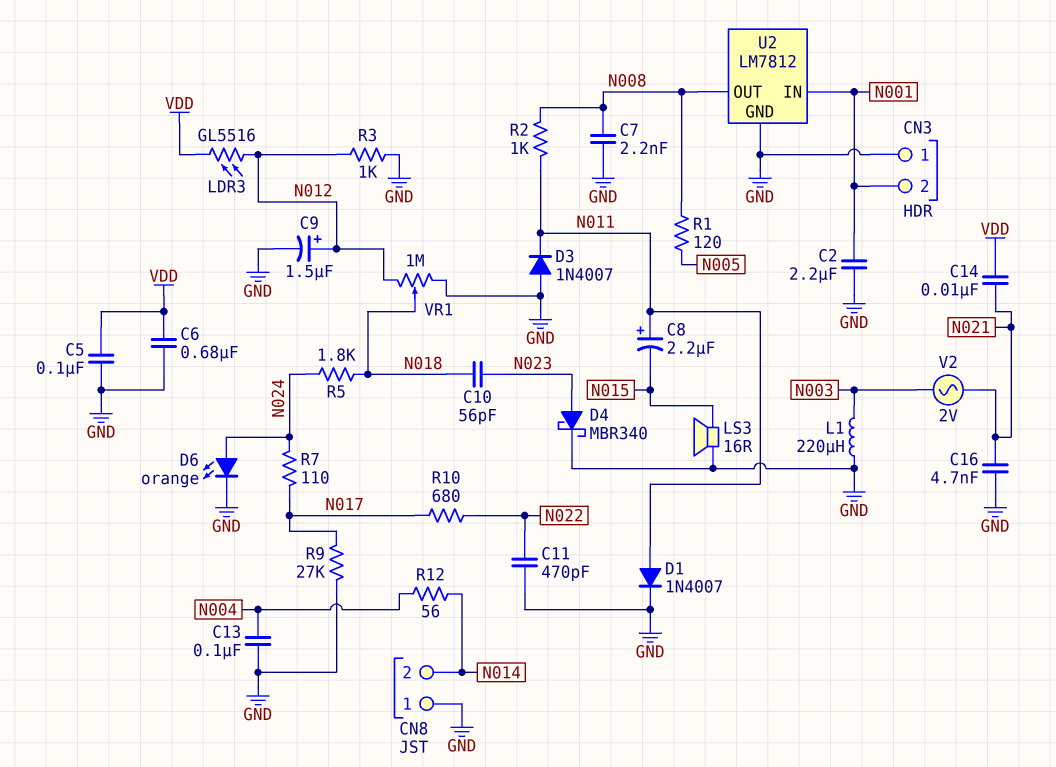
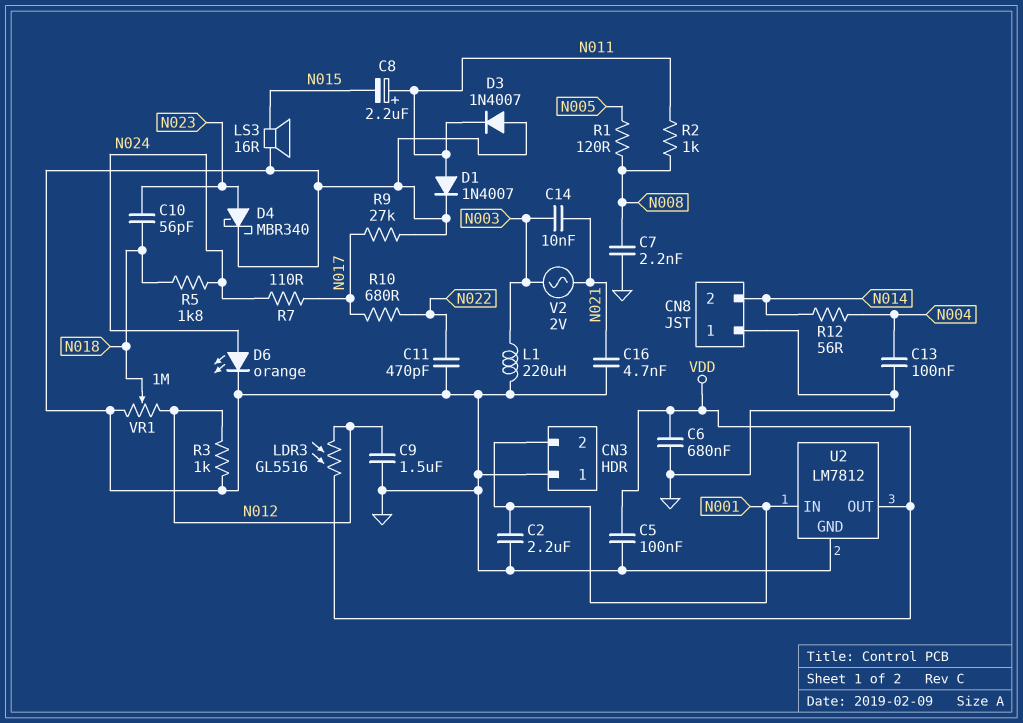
C9: 1.5uF (plus N012, minus GND) -> 1.5uF (GND, N012)
C14: 10nF (N021, VDD) -> 10nF (N003, N021)
U2 pin OUT: N008 -> VDD

